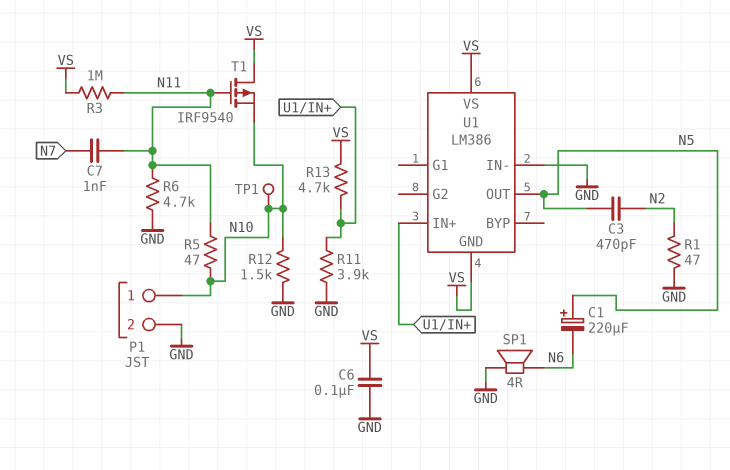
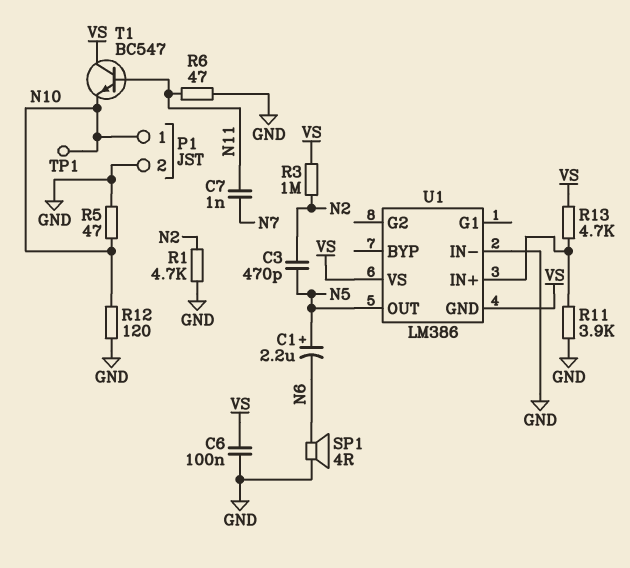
C1: 220uF (plus N5, minus N6) -> 2.2uF (plus N5, minus N6)
R1: 47 (GND, N2) -> 4.7k (GND, N2)
R3: 1M (N11, VS) -> 1M (N2, VS)
R5: 47 (N10, N11) -> 47 (GND, N10)
R6: 4.7k (GND, N11) -> 47 (GND, N11)
R12: 1.5k (GND, N10) -> 120 (GND, N10)
T1: PMOS IRF9540 (G N11, D VS, S N10) -> NPN BC547 (B N11, C VS, E N10)

